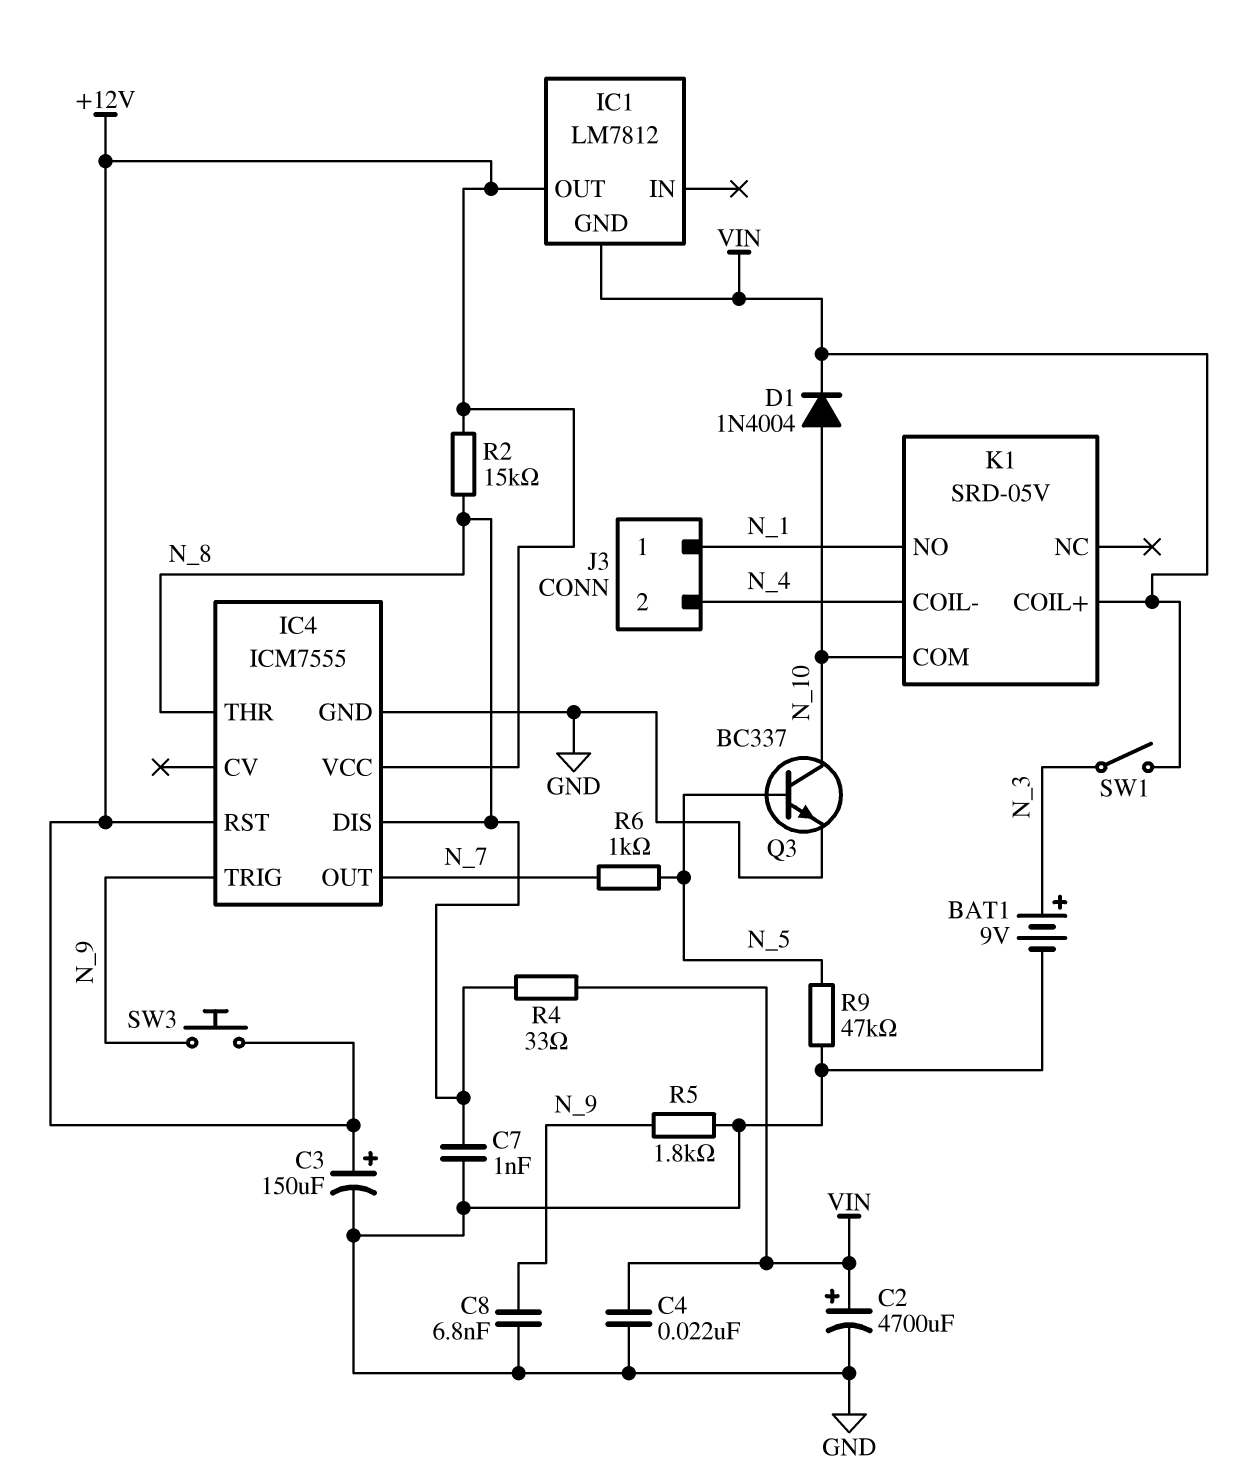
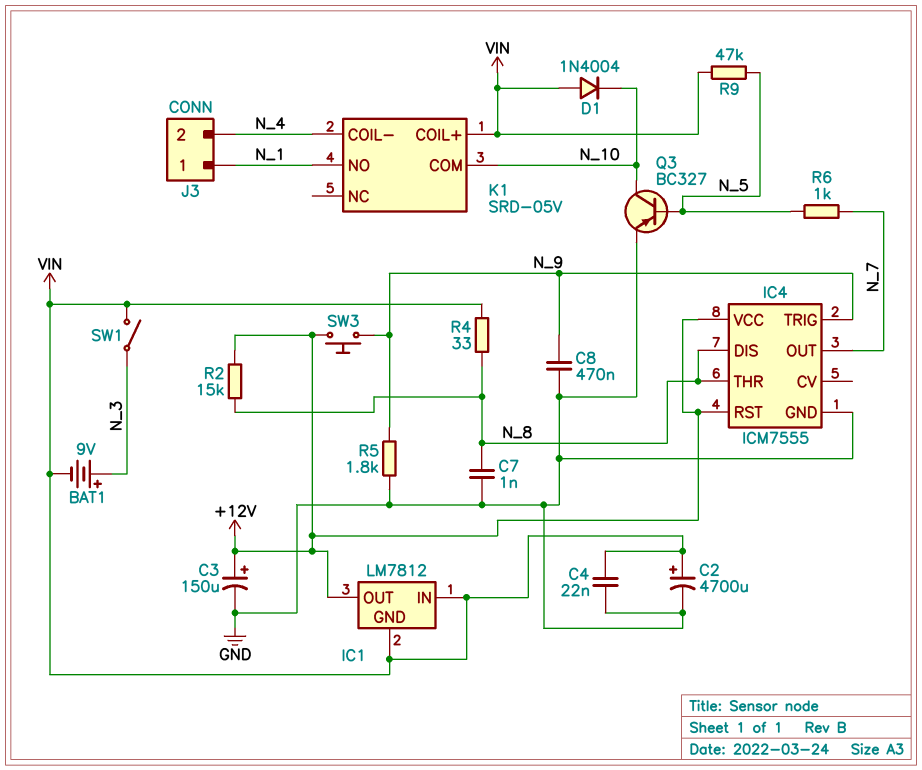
BAT1: 9V (plus N_3, minus GND) -> 9V (plus N_3, minus VIN)
C8: 6.8nF (GND, N_9) -> 470nF (GND, N_9)
D1: diode 1N4004 (A N_10, K VIN) -> diode 1N4004 (A VIN, K N_10)
IC1 pin IN: none -> VIN
Q3: NPN BC337 (B N_5, C N_10, E GND) -> PNP BC327 (B N_5, C N_10, E GND)
R9: 47k (GND, N_5) -> 47k (N_5, VIN)

